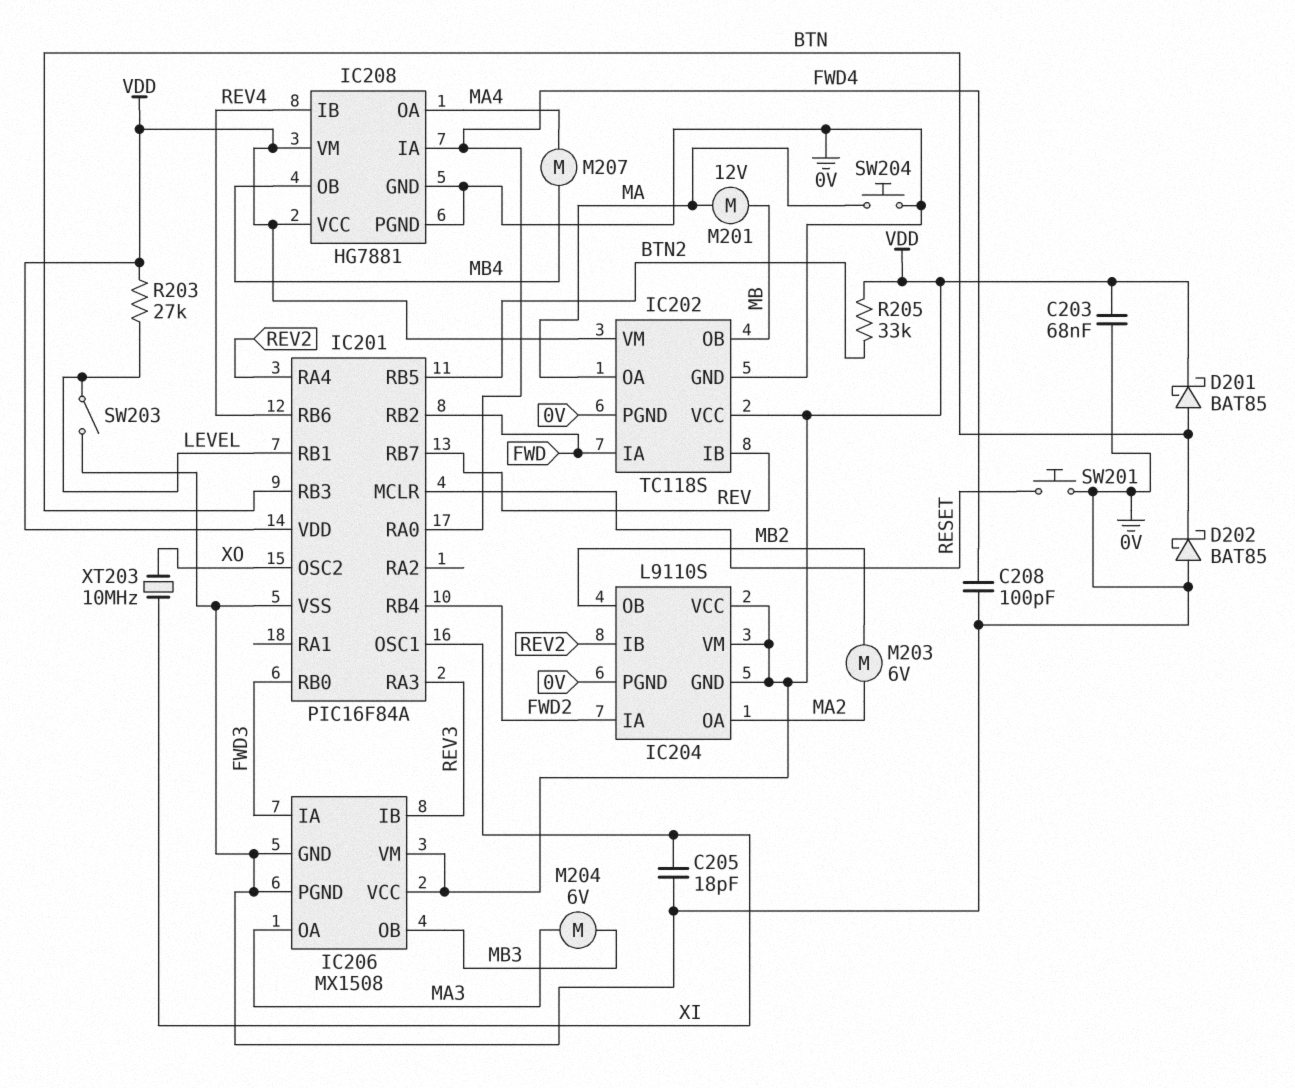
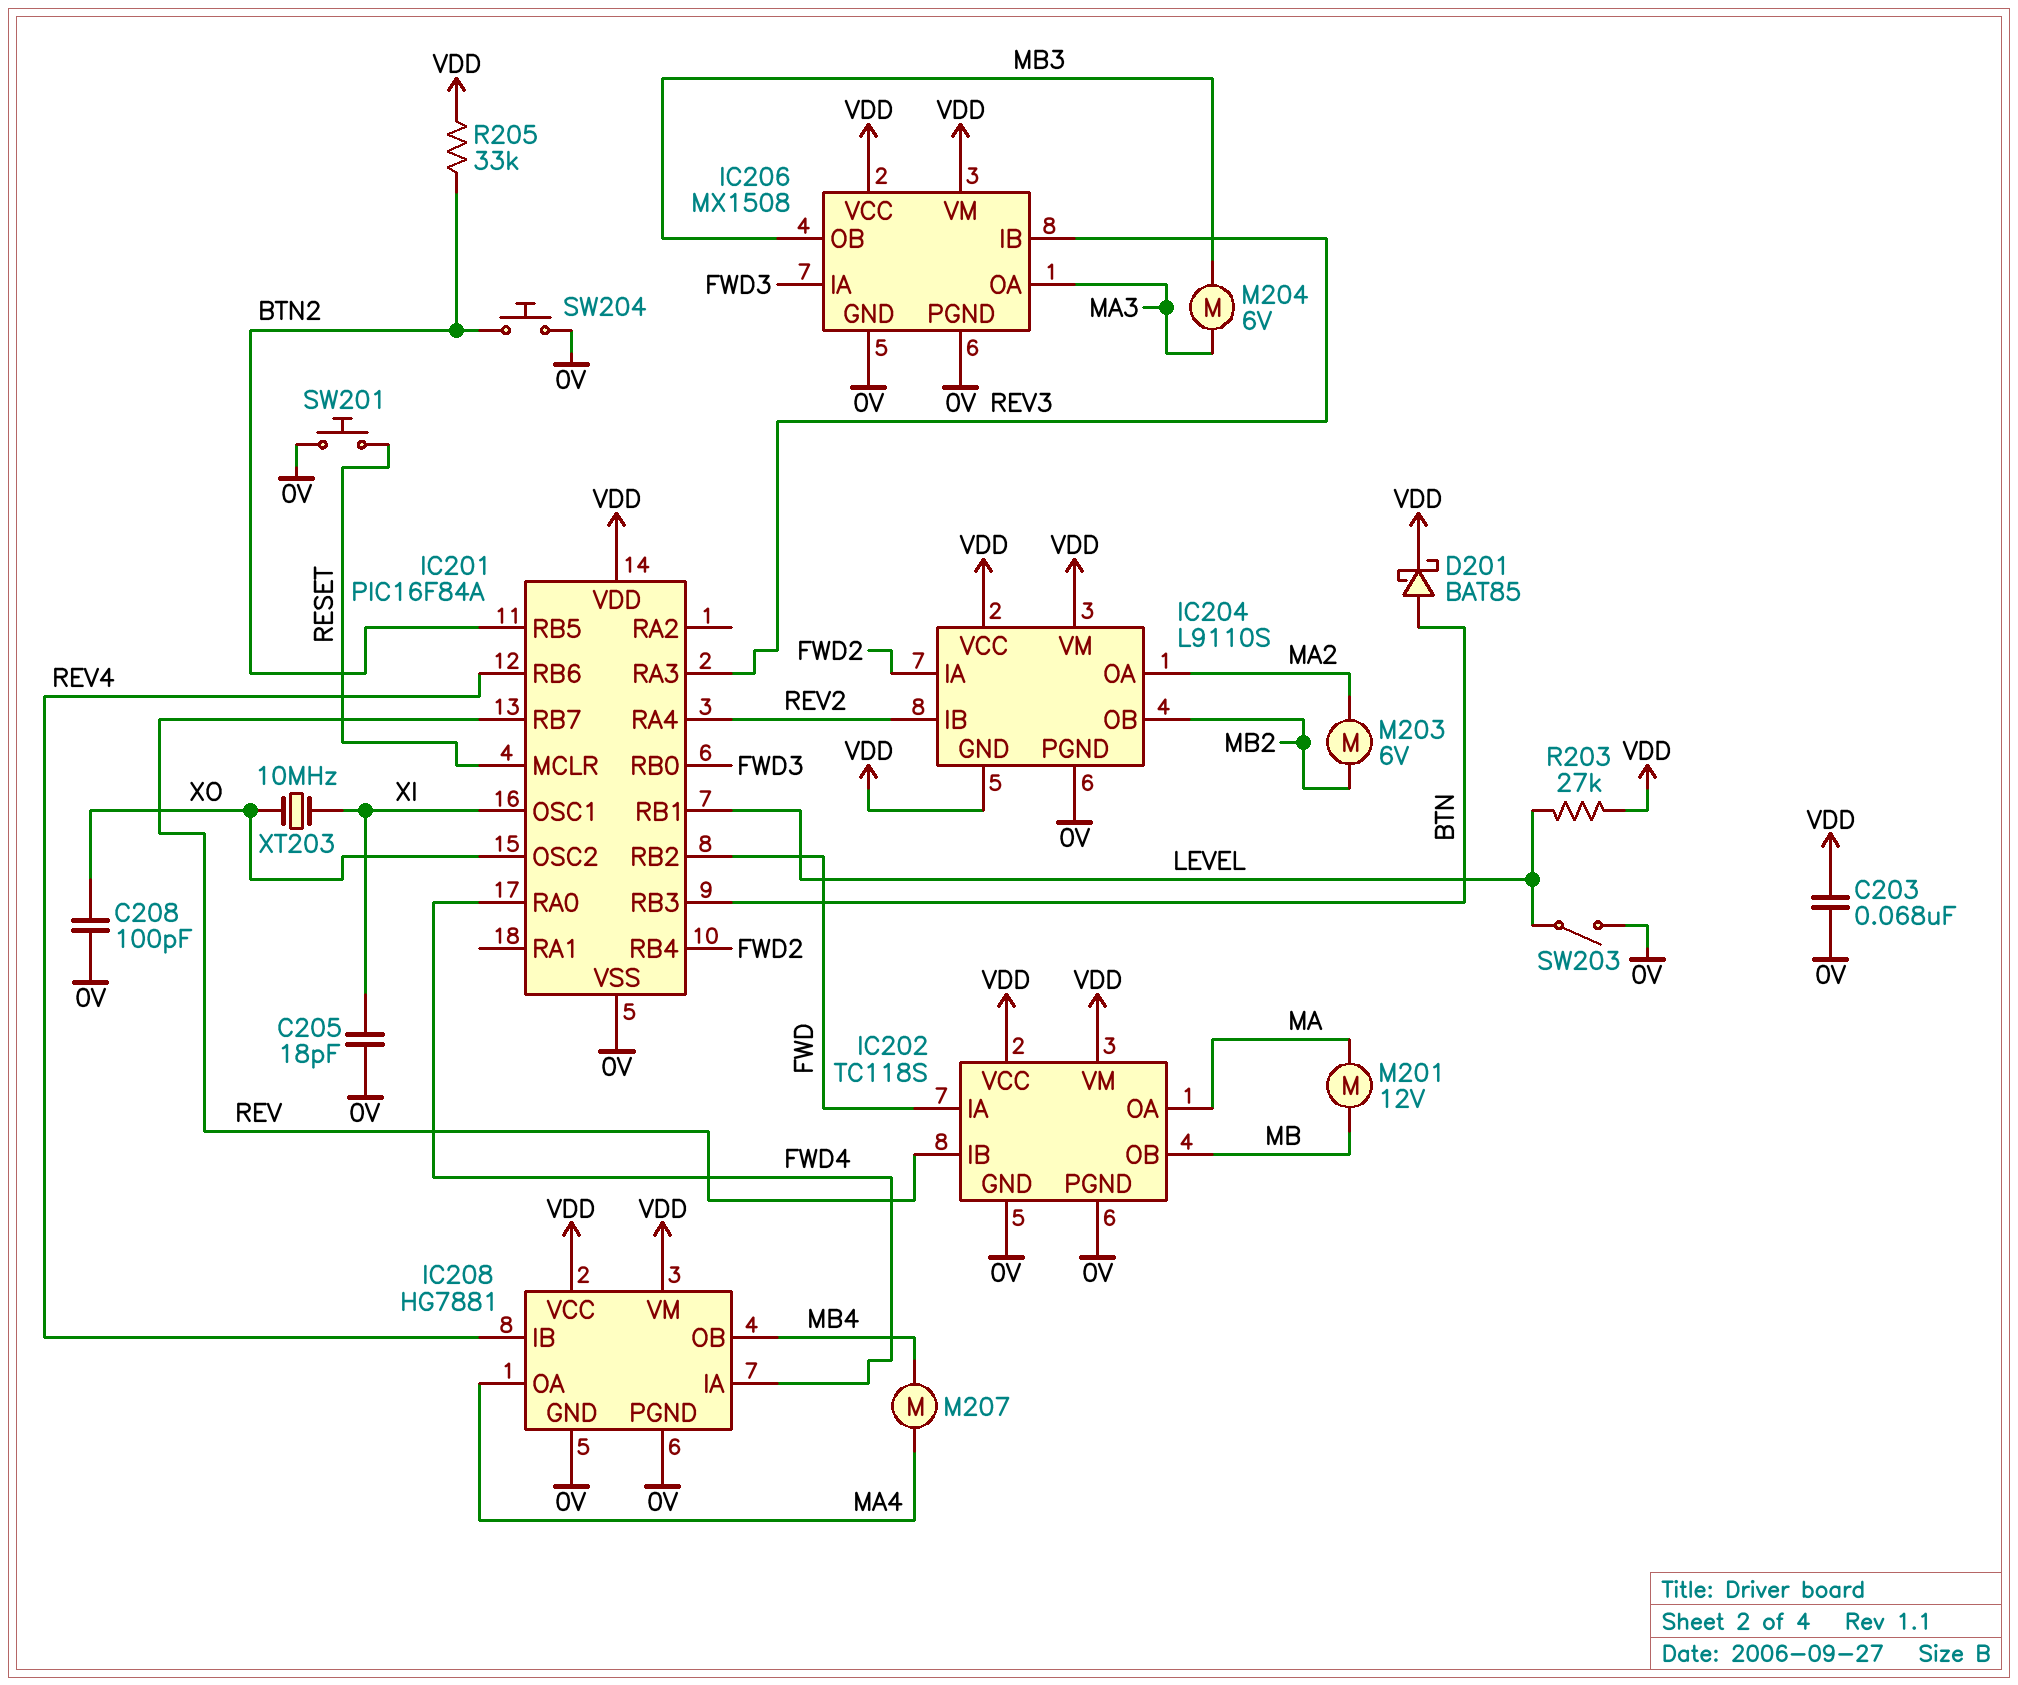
C208: 100pF (0V, FWD4) -> 100pF (0V, XO)
D202: schottky BAT85 (A 0V, K BTN) -> none
SW204: button (0V, MA) -> button (0V, BTN2)

